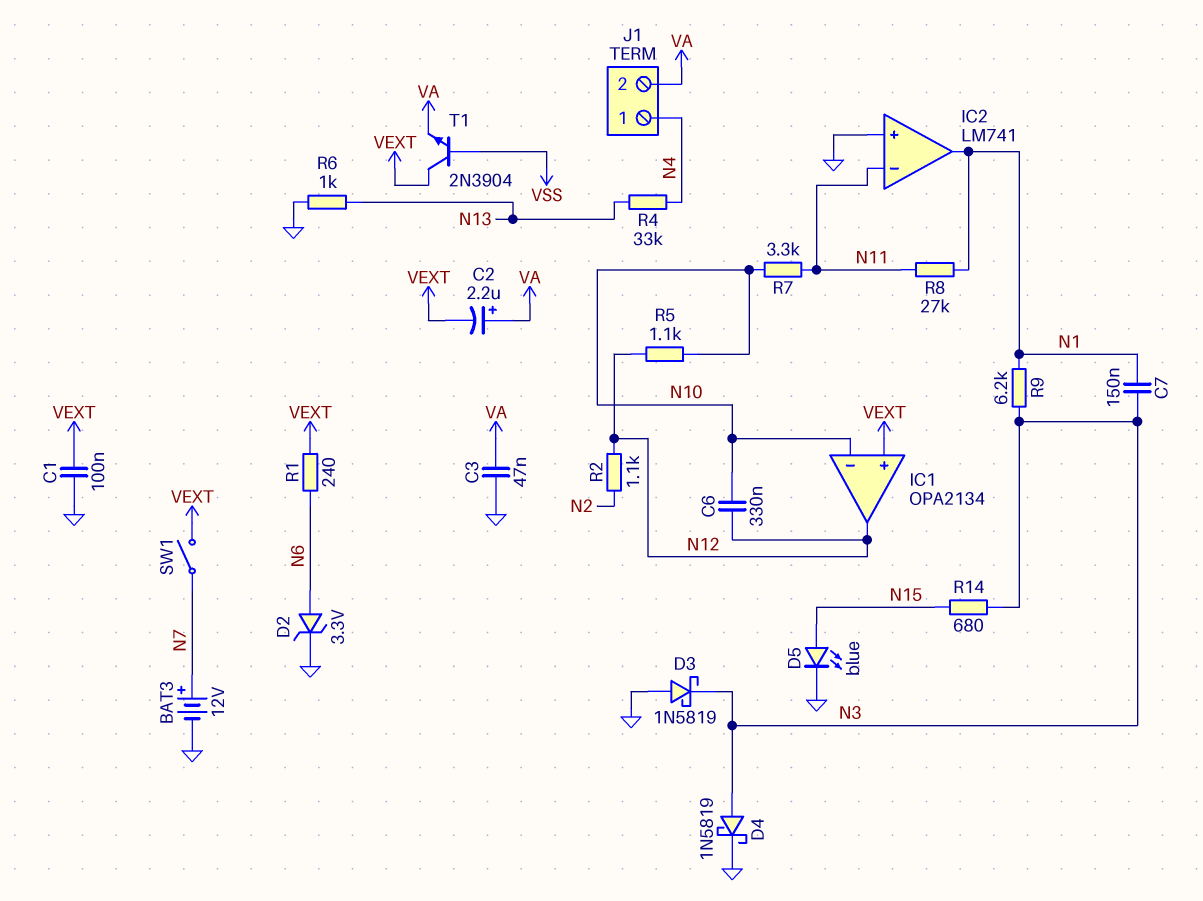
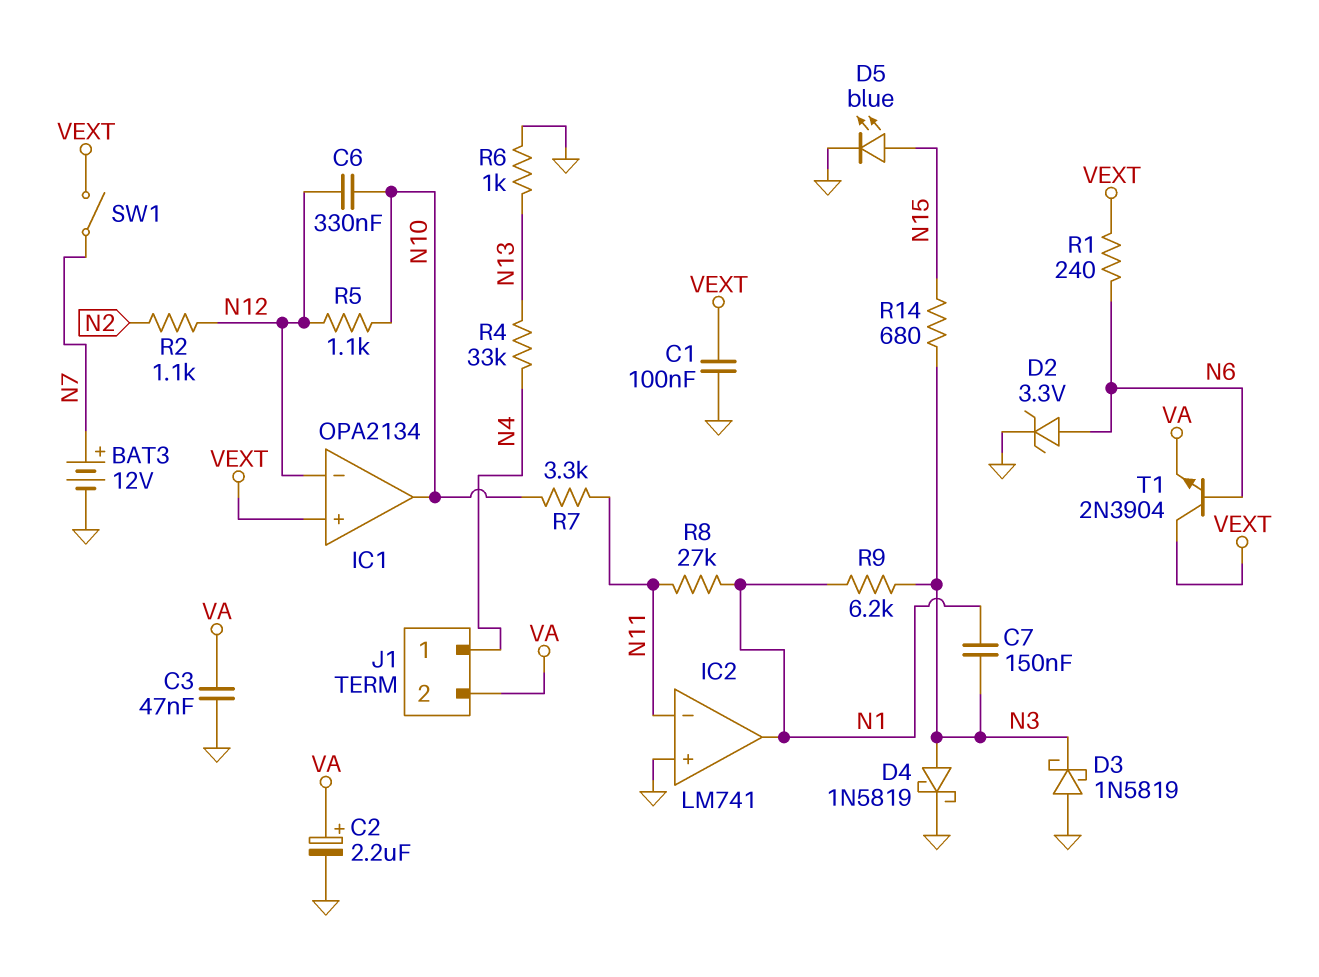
C2: 2.2uF (plus VA, minus VEXT) -> 2.2uF (plus VA, minus GND)
IC1 pin in-: N10 -> N12
IC1 pin out: N12 -> N10
T1: NPN 2N3904 (B VSS, C VEXT, E VA) -> NPN 2N3904 (B N6, C VEXT, E VA)

